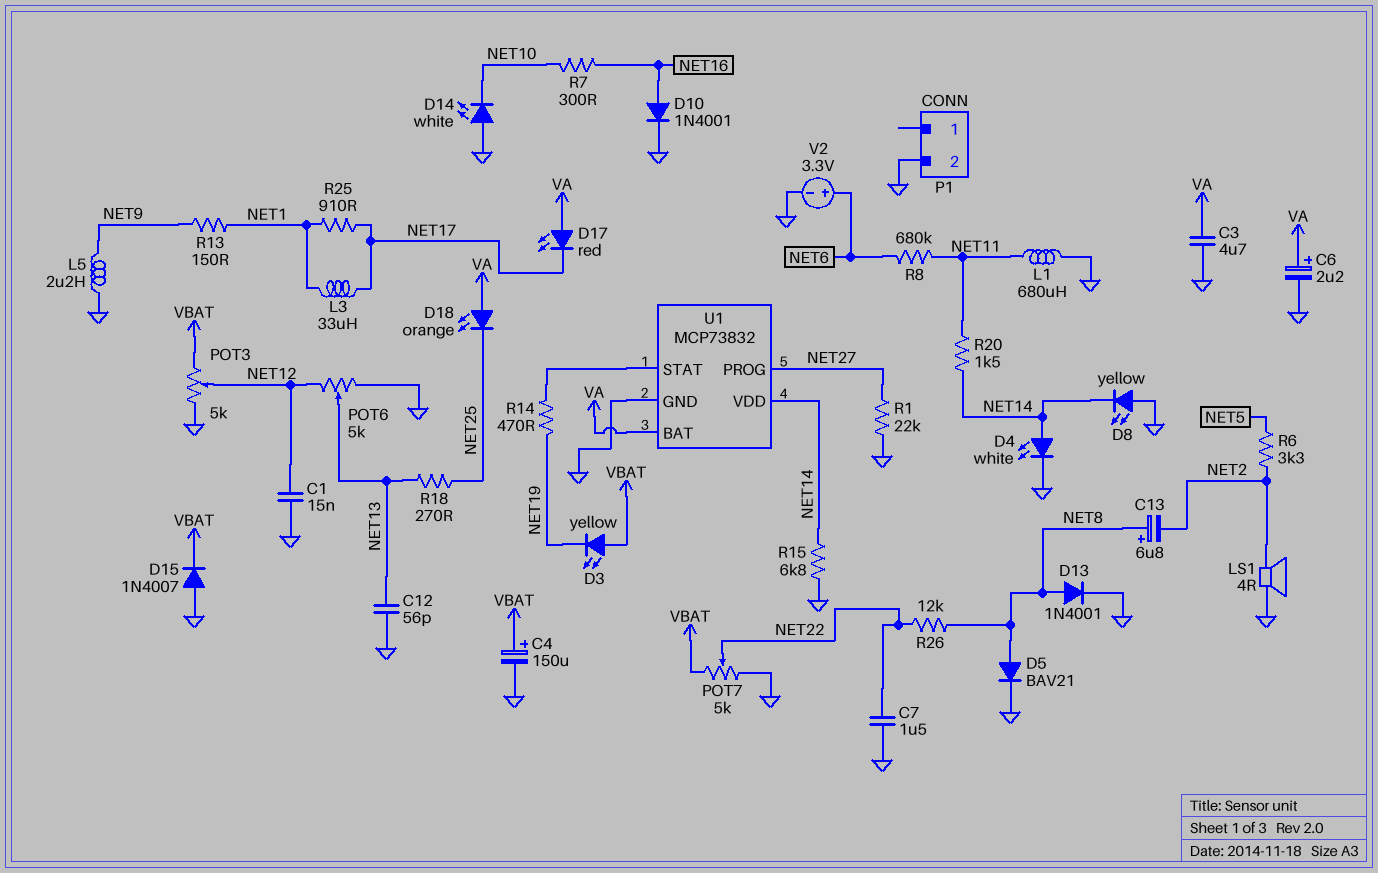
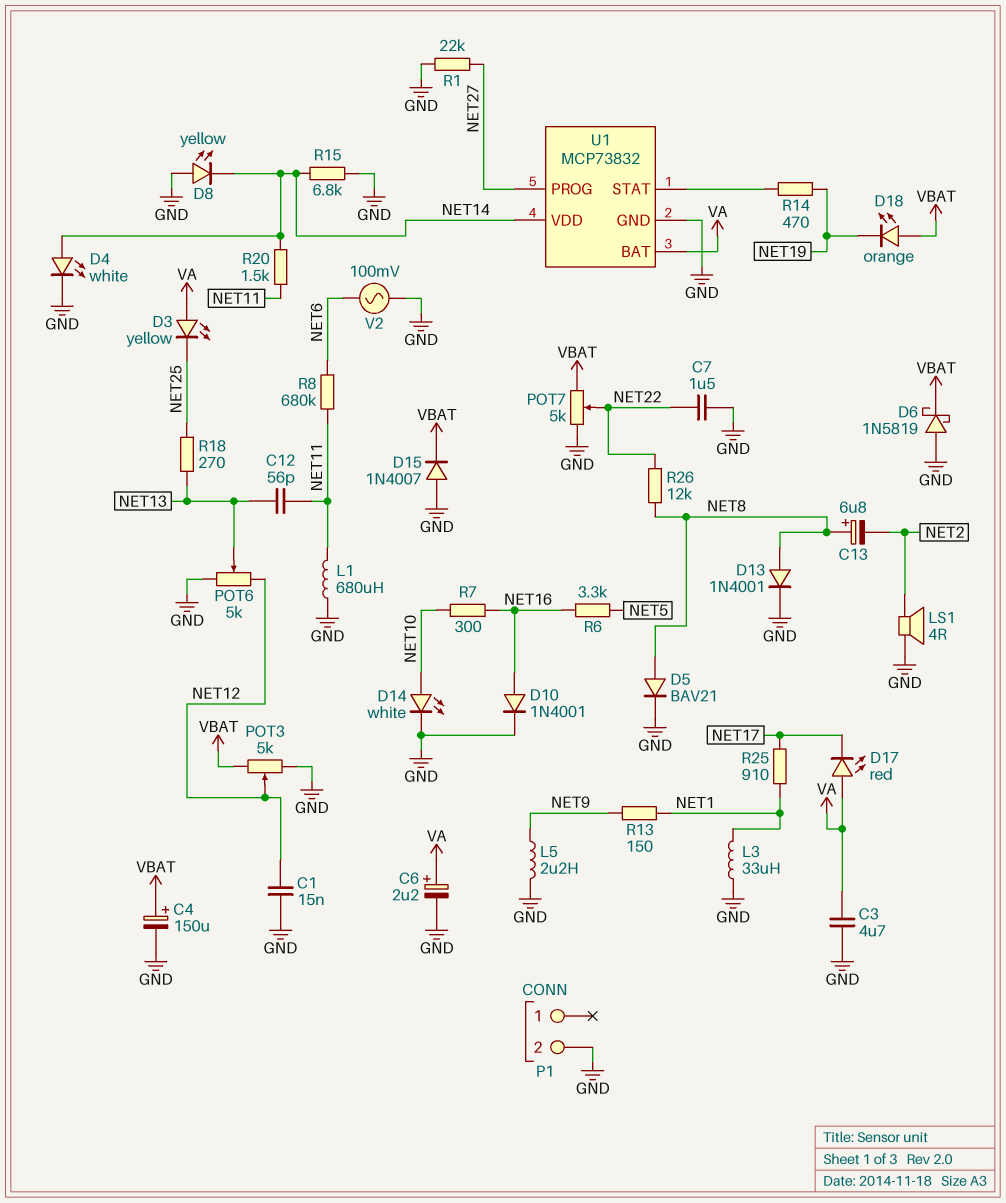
C12: 56pF (GND, NET13) -> 56pF (NET11, NET13)
D3: LED yellow (A VBAT, K NET19) -> LED yellow (A VA, K NET25)
D6: none -> schottky 1N5819 (A GND, K VBAT)
D14: LED white (A GND, K NET10) -> LED white (A NET10, K GND)
D18: LED orange (A VA, K NET25) -> LED orange (A VBAT, K NET19)
L3: 33uH (NET1, NET17) -> 33uH (GND, NET1)
R6: 3.3k (NET2, NET5) -> 3.3k (NET5, NET16)
V2: 3.3V (plus NET6, minus GND) -> AC 100mV (GND, NET6)

